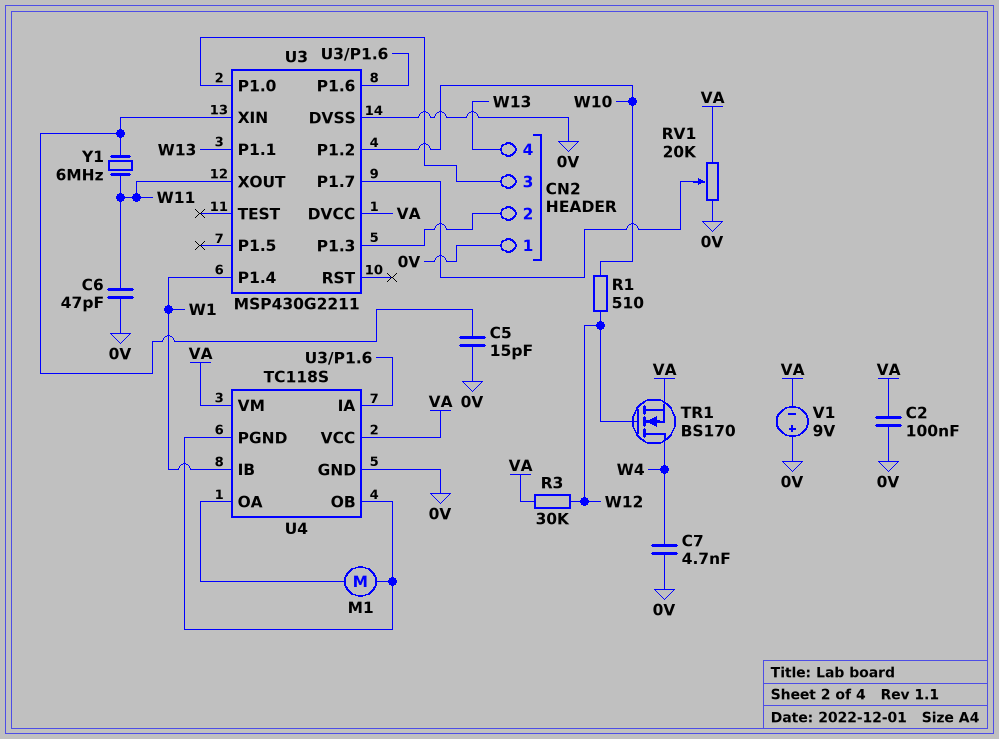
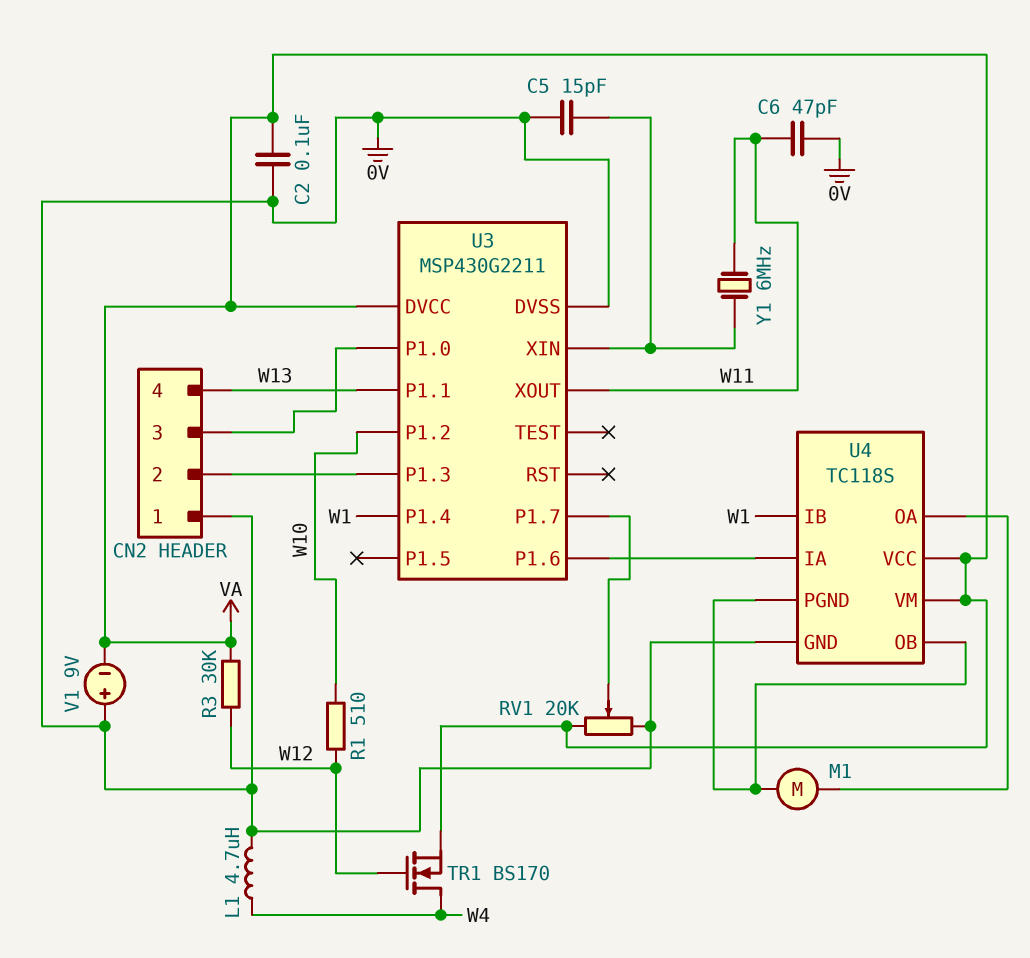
C7: 4.7nF (0V, W4) -> none
L1: none -> 4.7uH (0V, W4)

